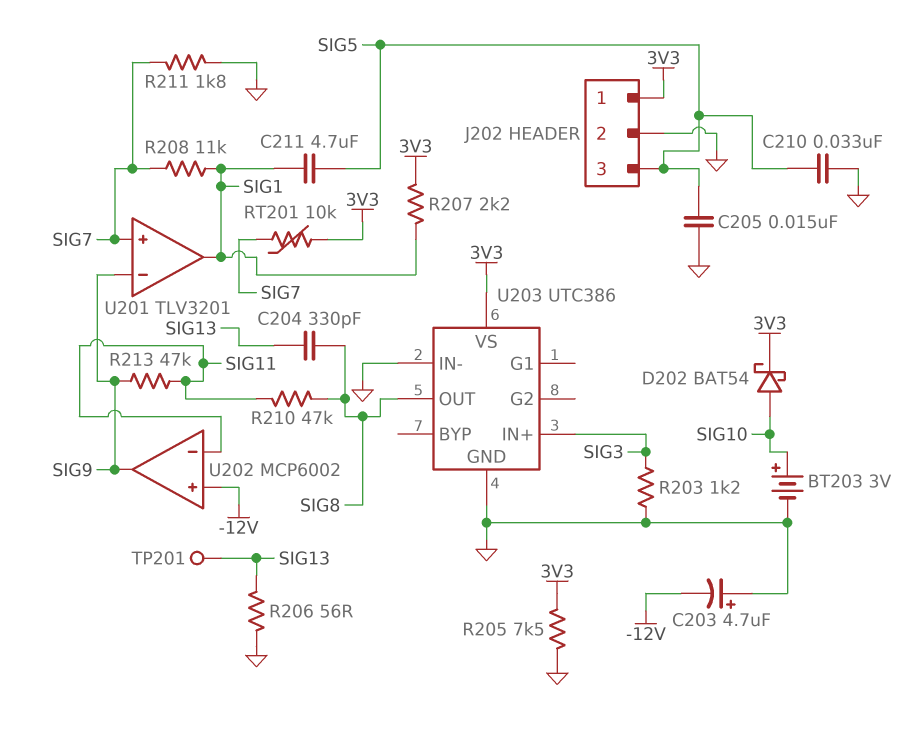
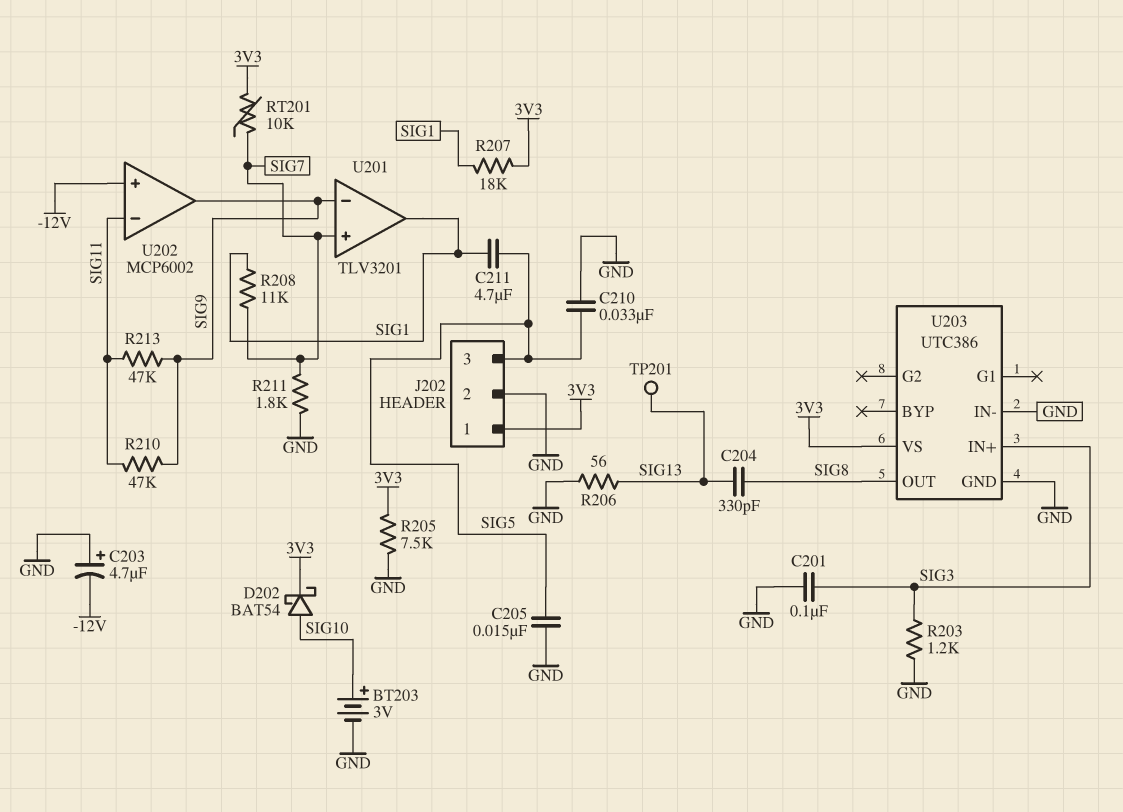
C201: none -> 100nF (GND, SIG3)
R207: 2.2k (3V3, SIG1) -> 18k (3V3, SIG1)
R210: 47k (SIG8, SIG11) -> 47k (SIG9, SIG11)

